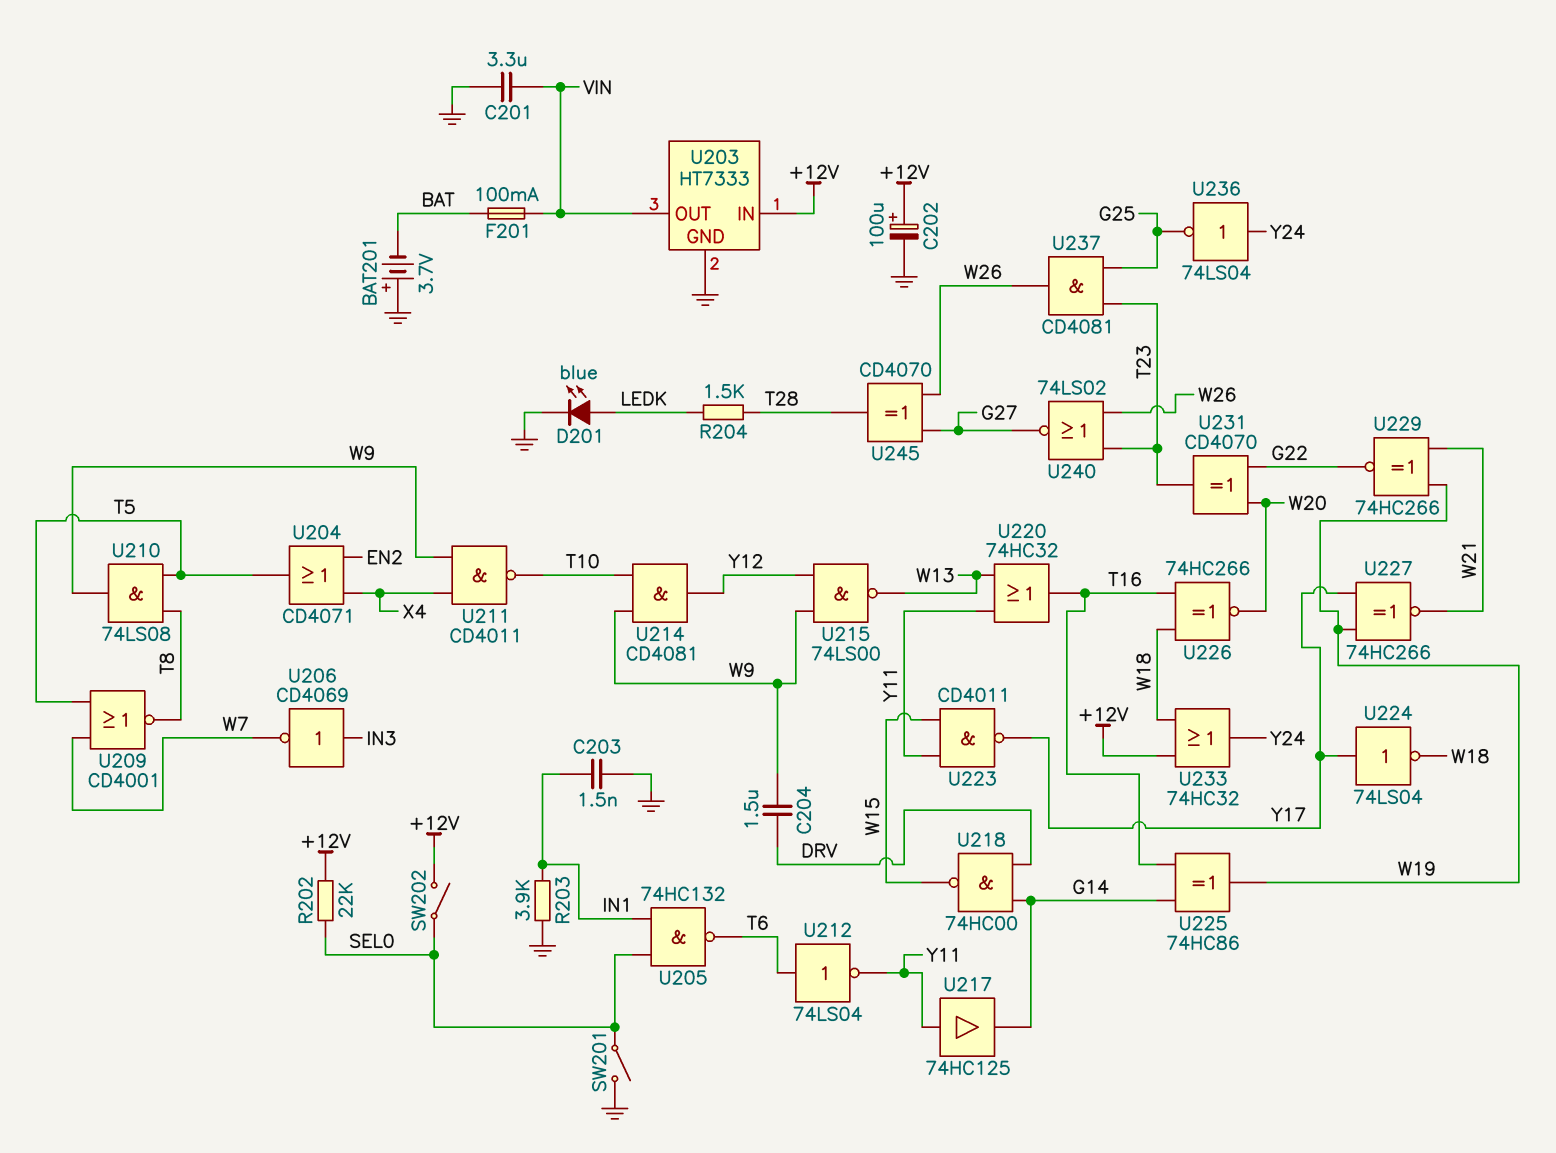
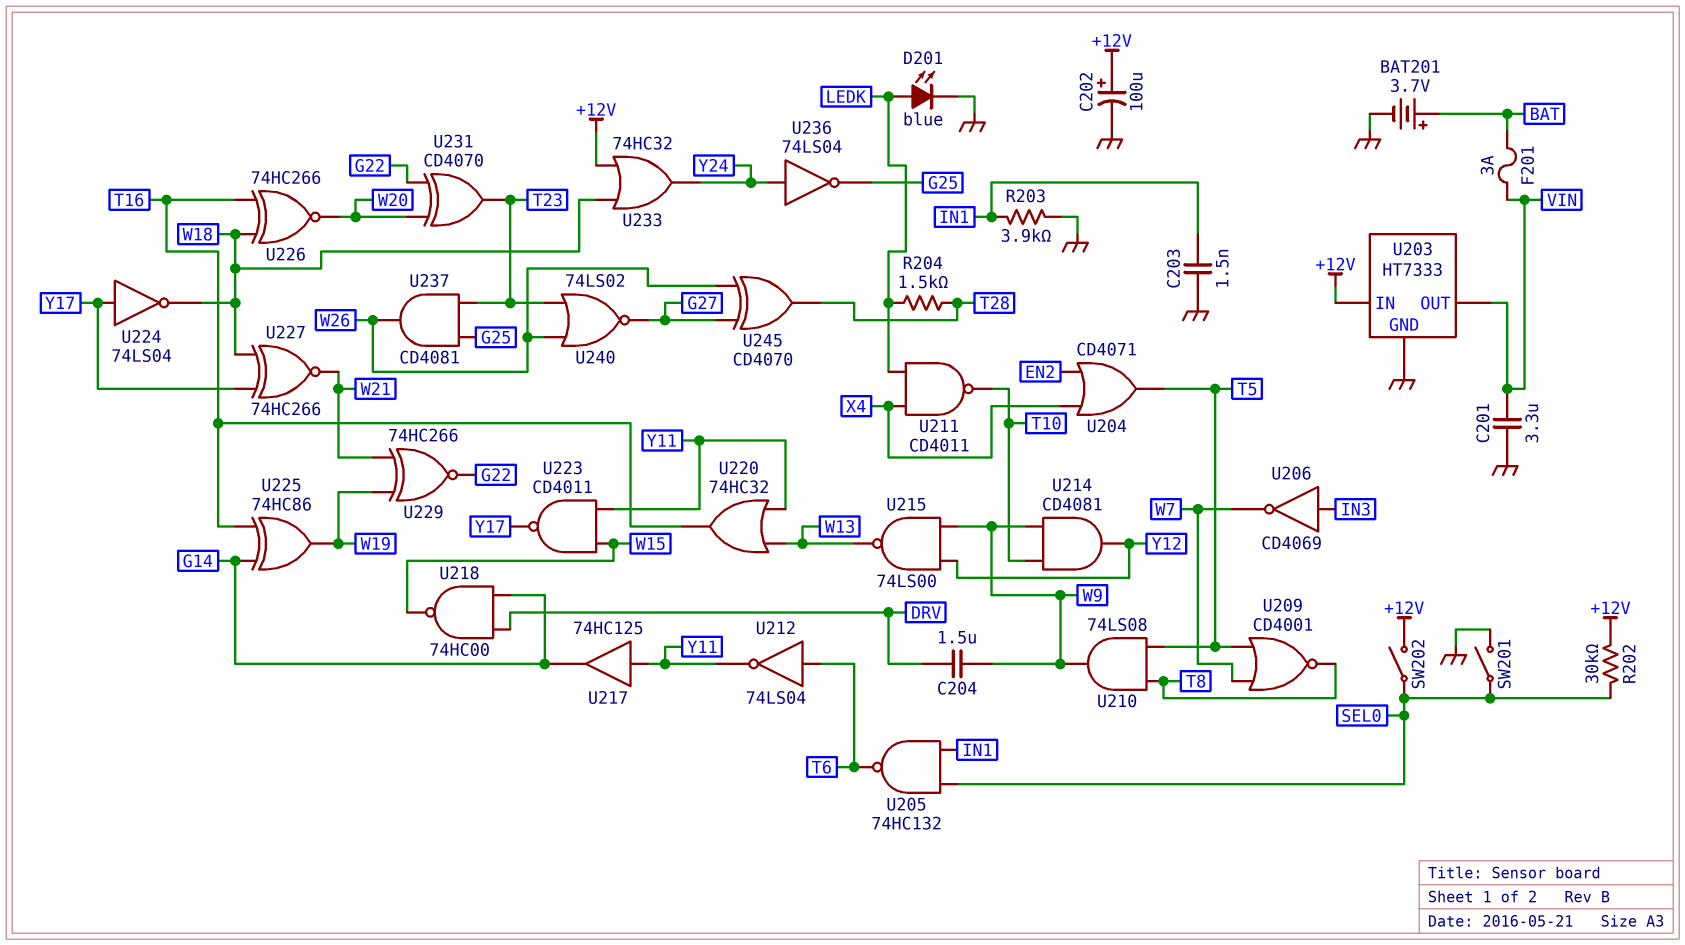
BAT201: 3.7V (plus GND, minus BAT) -> 3.7V (plus BAT, minus GND)
F201: 100mA (BAT, VIN) -> 3A (BAT, VIN)
R202: 22k (+12V, SEL0) -> 30k (+12V, SEL0)
U211: NAND CD4011 (in W9, in X4, out T10) -> NAND CD4011 (in LEDK, in X4, out T10)
U227: XNOR 74HC266 (in W19, in Y17, out W21) -> XNOR 74HC266 (in W18, in Y17, out W21)

